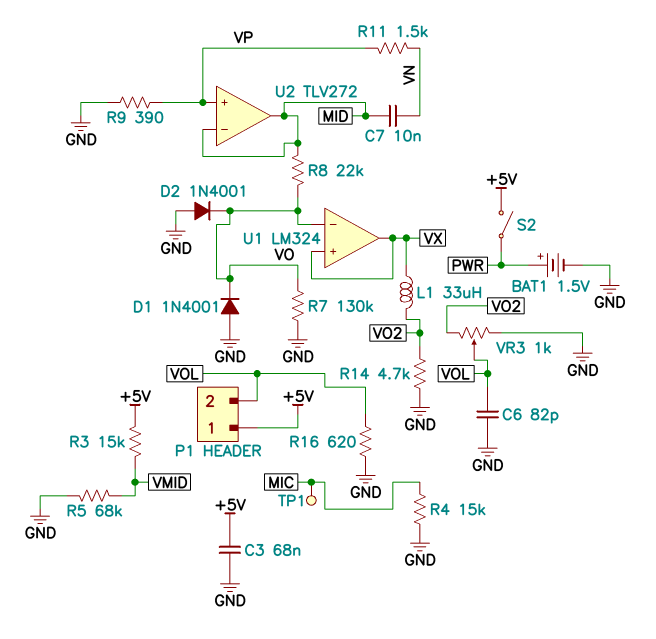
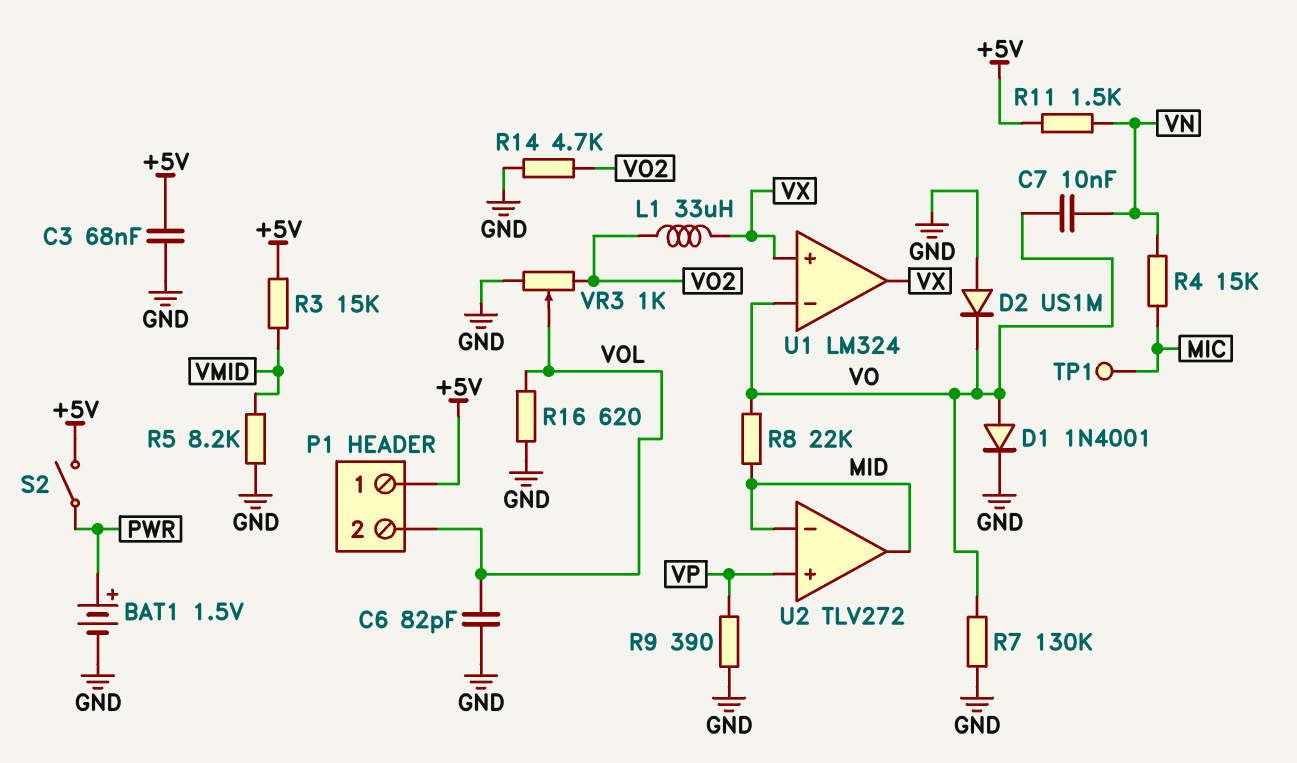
C7: 10nF (MID, VN) -> 10nF (VN, VO)
D1: diode 1N4001 (A GND, K VO) -> diode 1N4001 (A VO, K GND)
D2: diode 1N4001 (A GND, K VO) -> diode US1M (A GND, K VO)
R4: 15k (GND, MIC) -> 15k (MIC, VN)
R5: 68k (GND, VMID) -> 8.2k (GND, VMID)
R11: 1.5k (VN, VP) -> 1.5k (+5V, VN)

